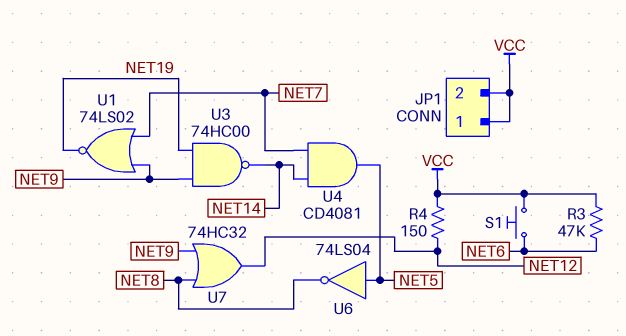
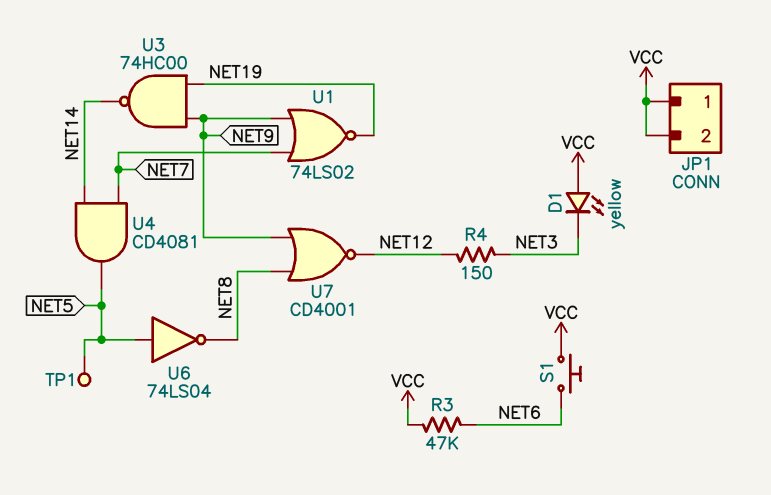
D1: none -> LED yellow (A VCC, K NET3)
R4: 150 (NET12, VCC) -> 150 (NET3, NET12)
TP1: none -> test point (NET5)
U7: OR 74HC32 (in NET8, in NET9, out NET12) -> NOR CD4001 (in NET8, in NET9, out NET12)

